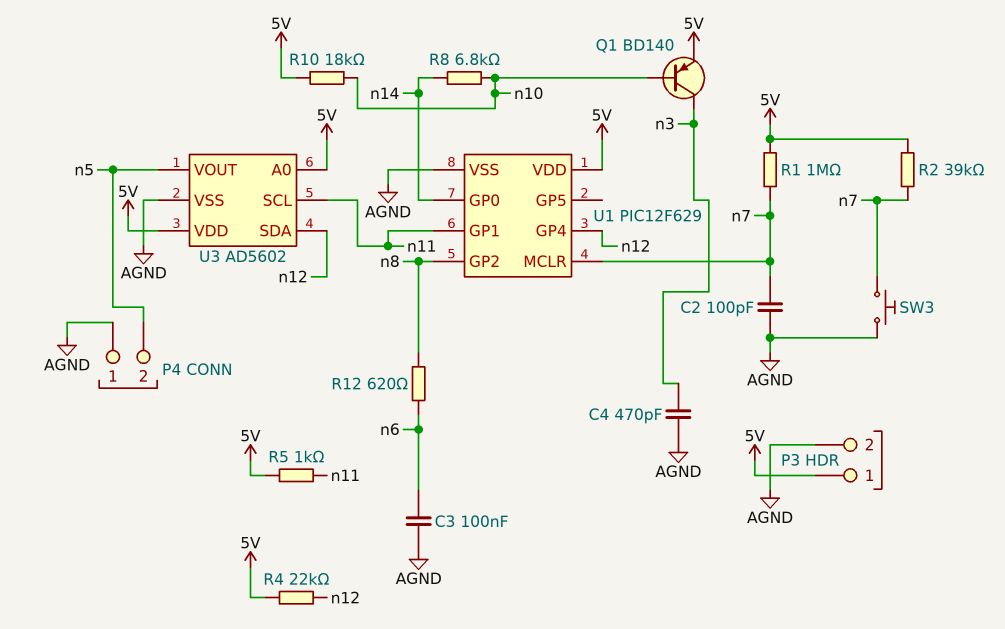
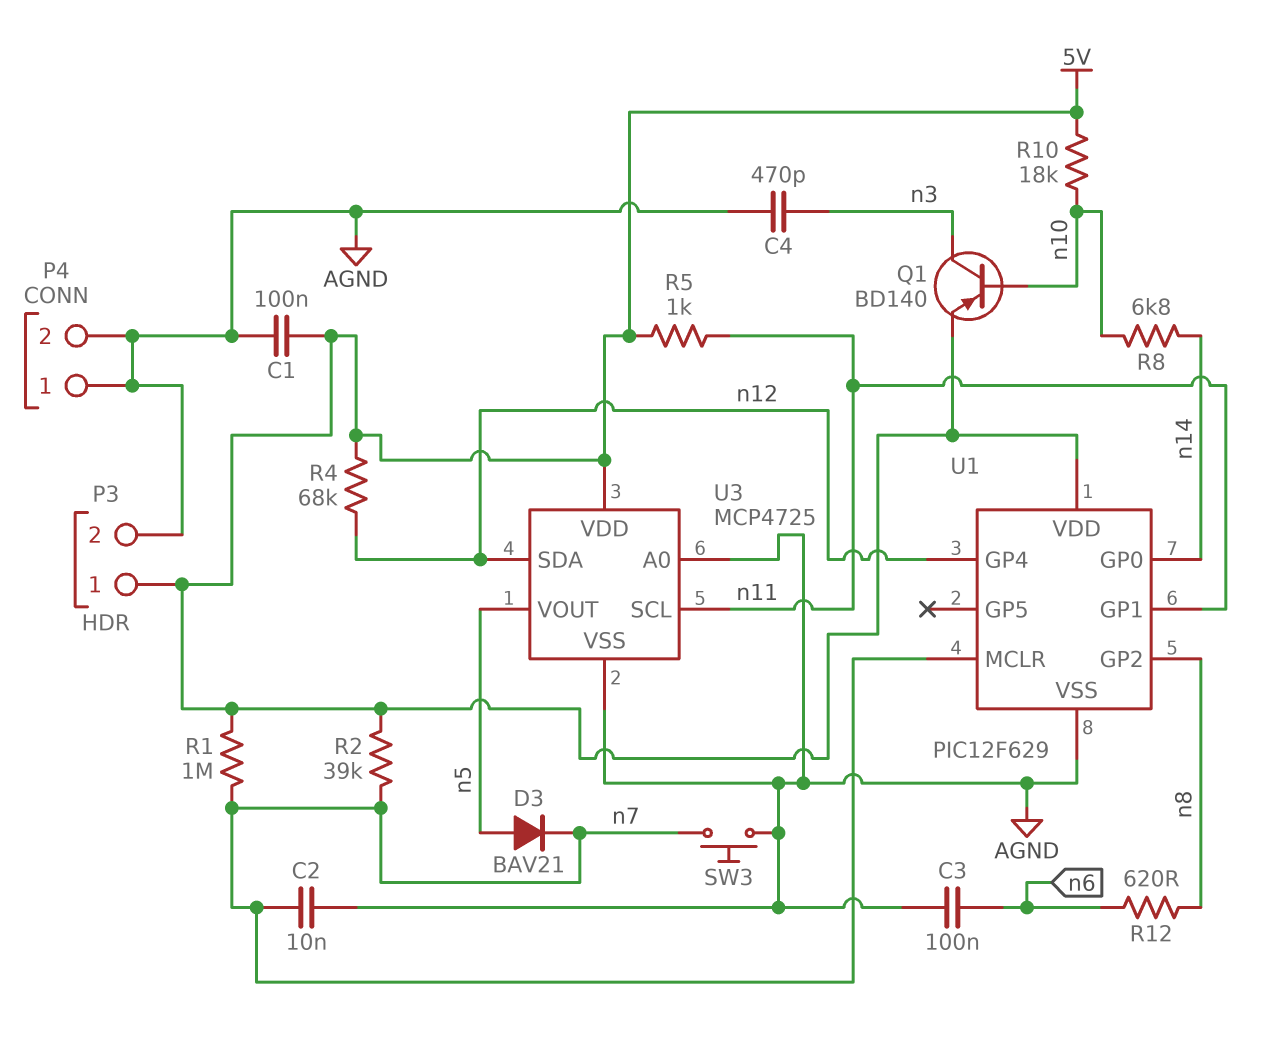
C1: none -> 100nF (5V, AGND)
C2: 100pF (AGND, n7) -> 10nF (AGND, n7)
D3: none -> diode BAV21 (A n5, K n7)
P4 pin 2: n5 -> AGND
R4: 22k (5V, n12) -> 68k (5V, n12)
U3: AD5602 -> MCP4725
U3 pin A0: 5V -> AGND

